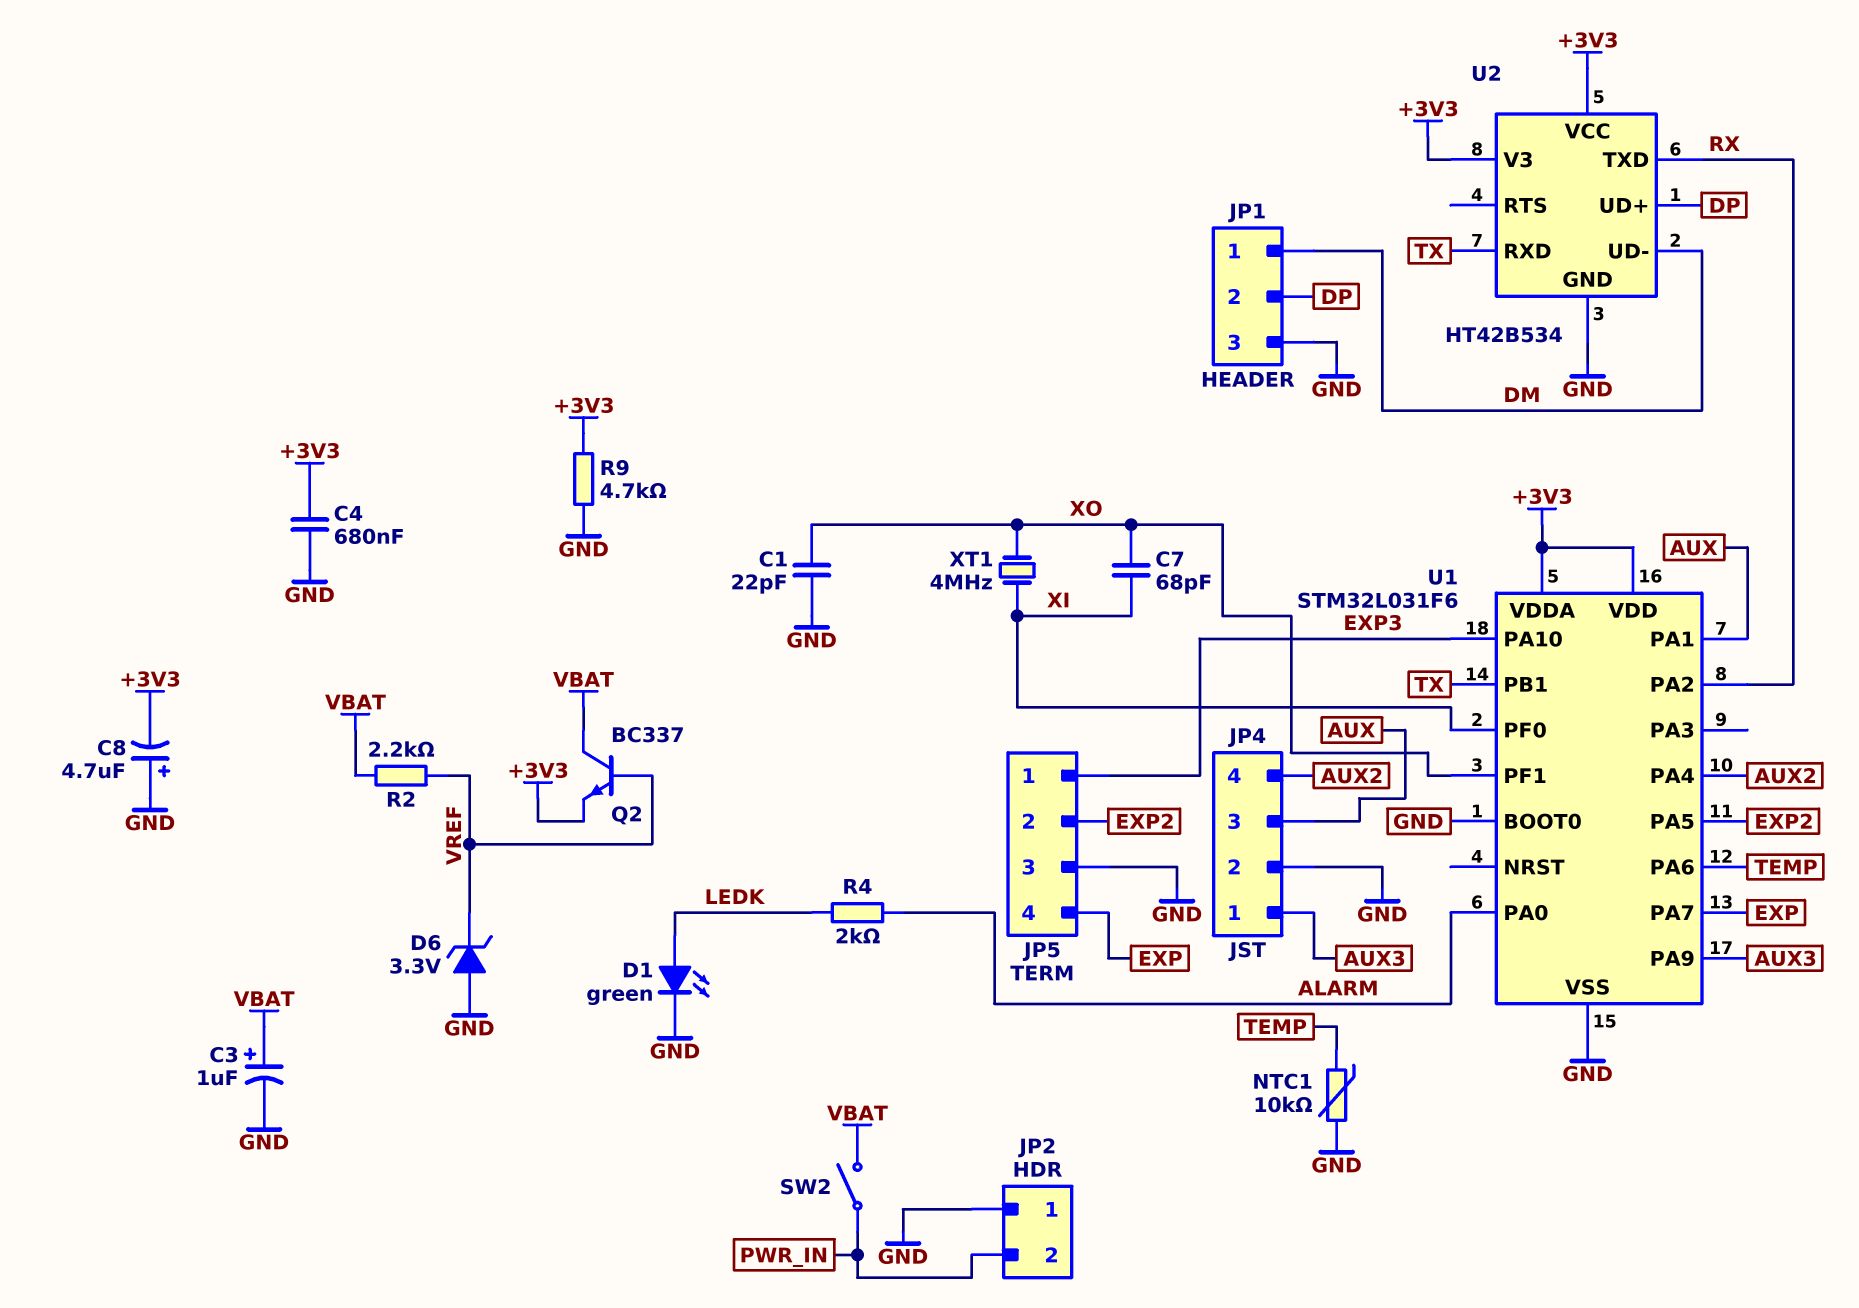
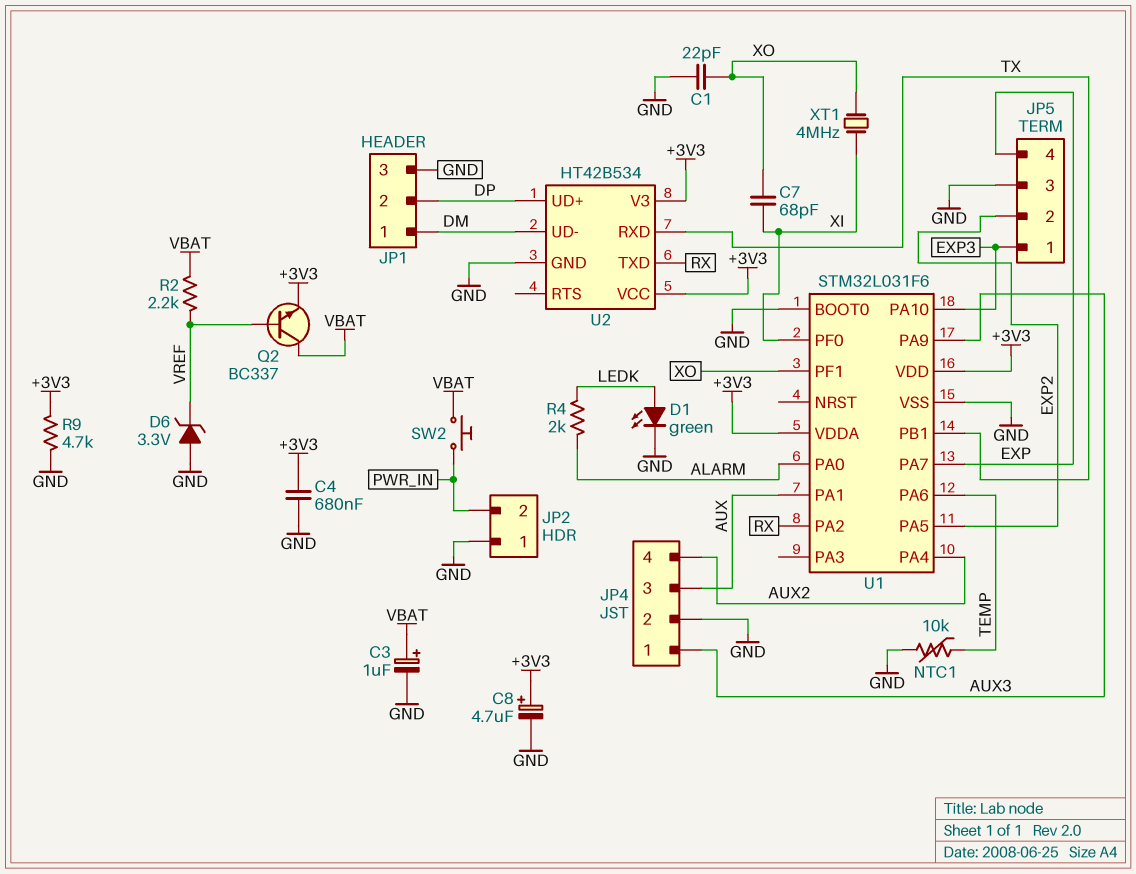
C8: 4.7uF (plus GND, minus +3V3) -> 4.7uF (plus +3V3, minus GND)
SW2: switch (PWR_IN, VBAT) -> button (PWR_IN, VBAT)

